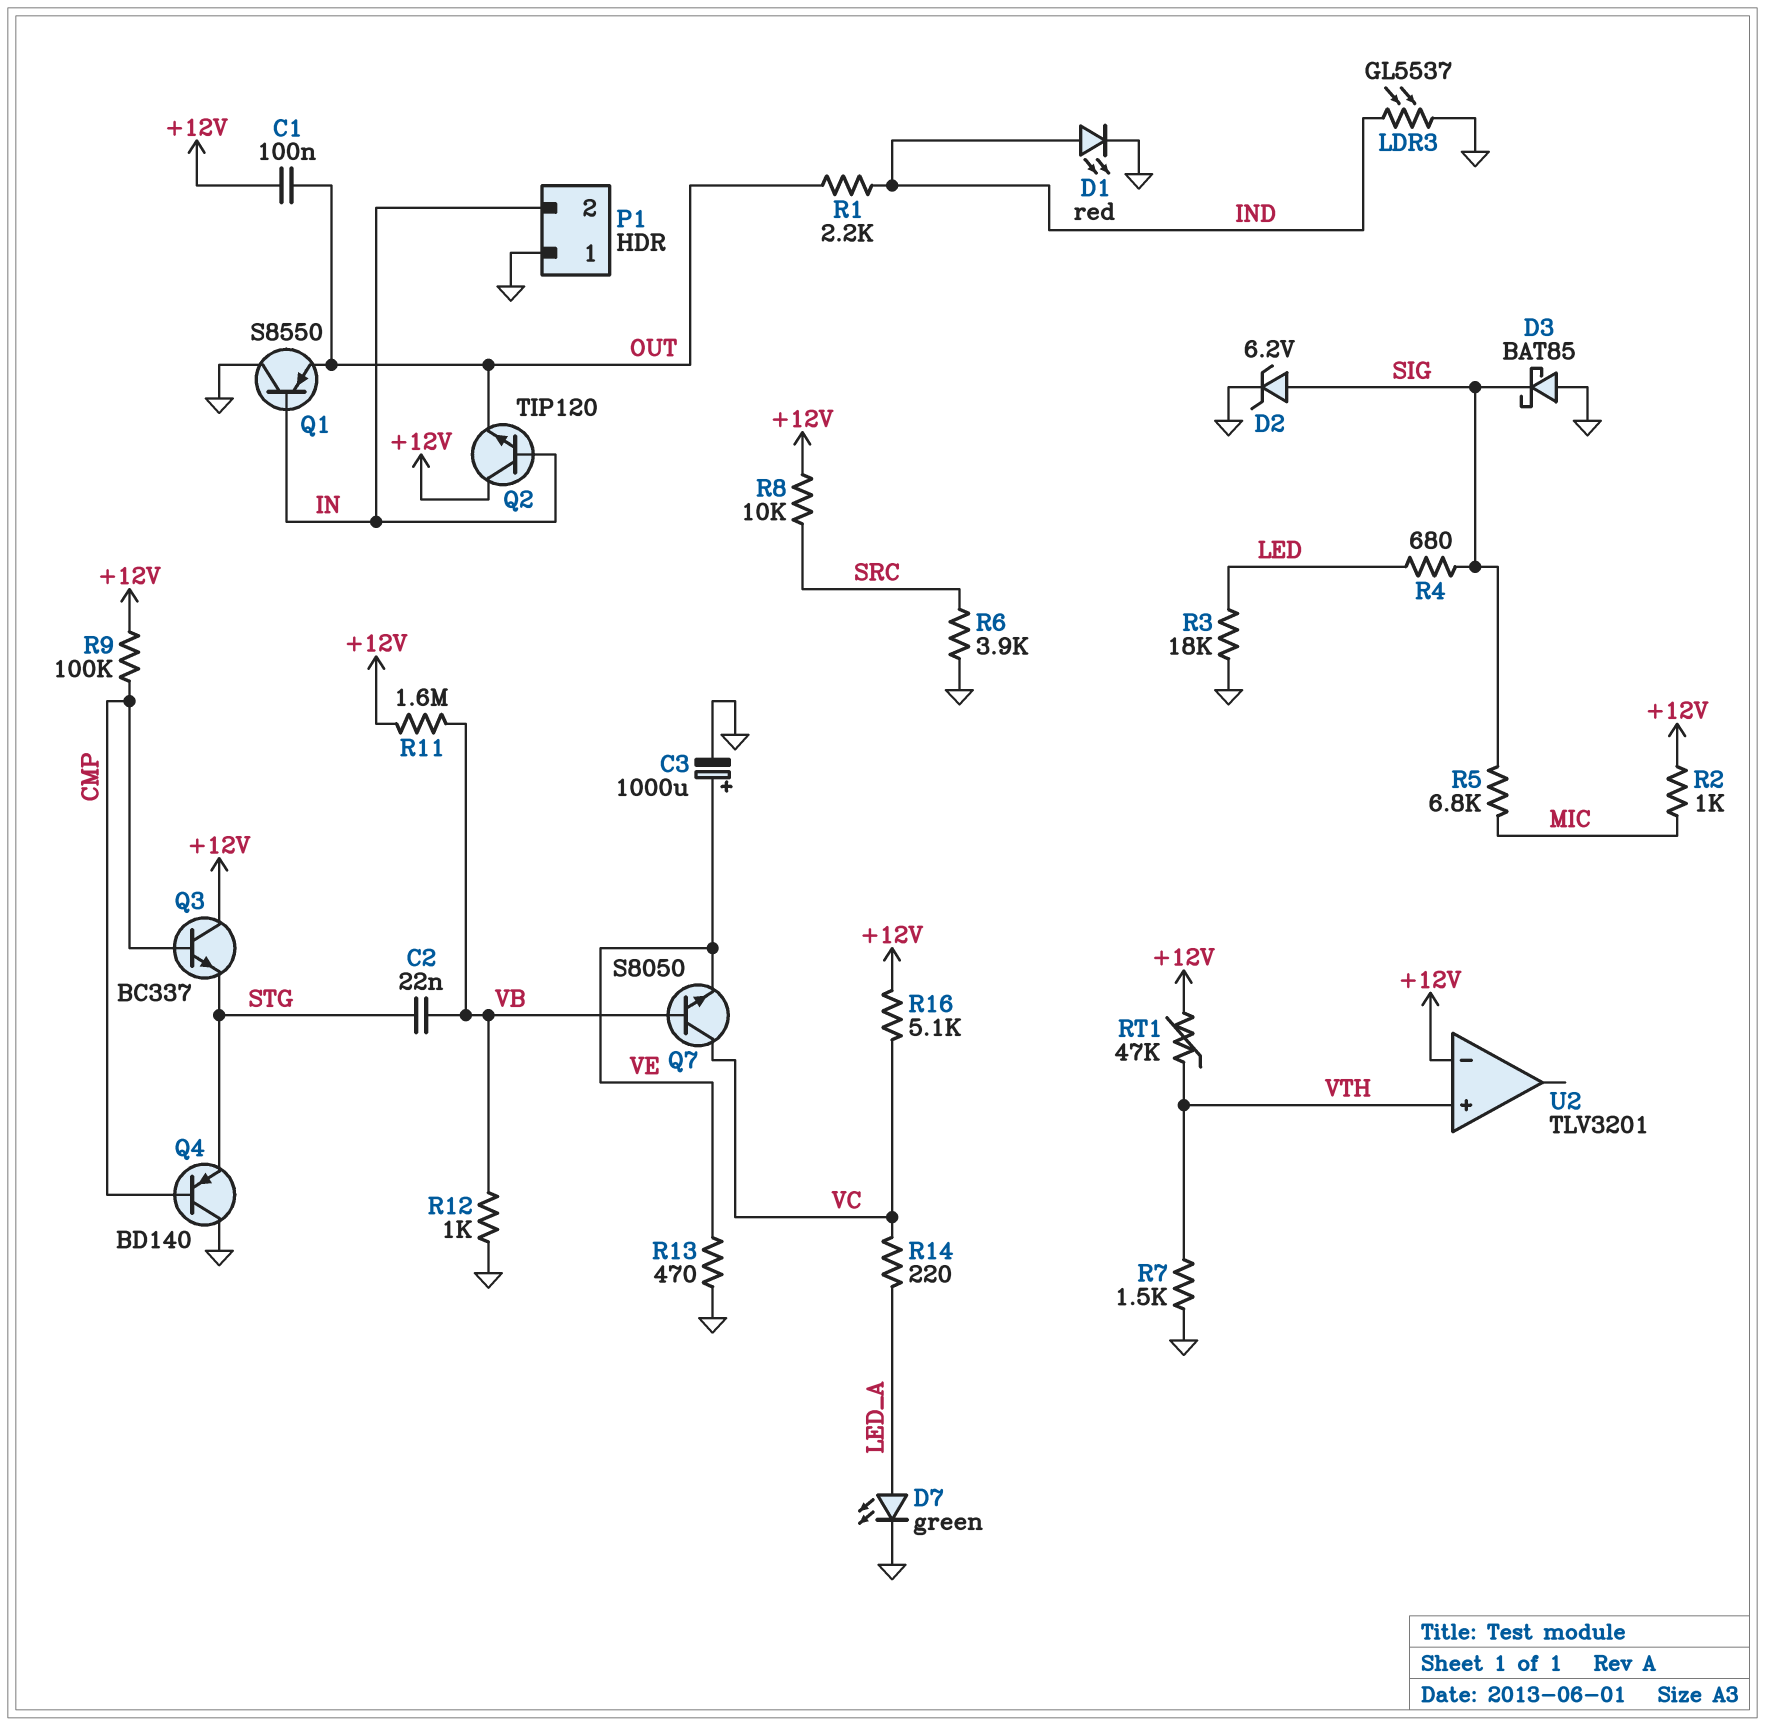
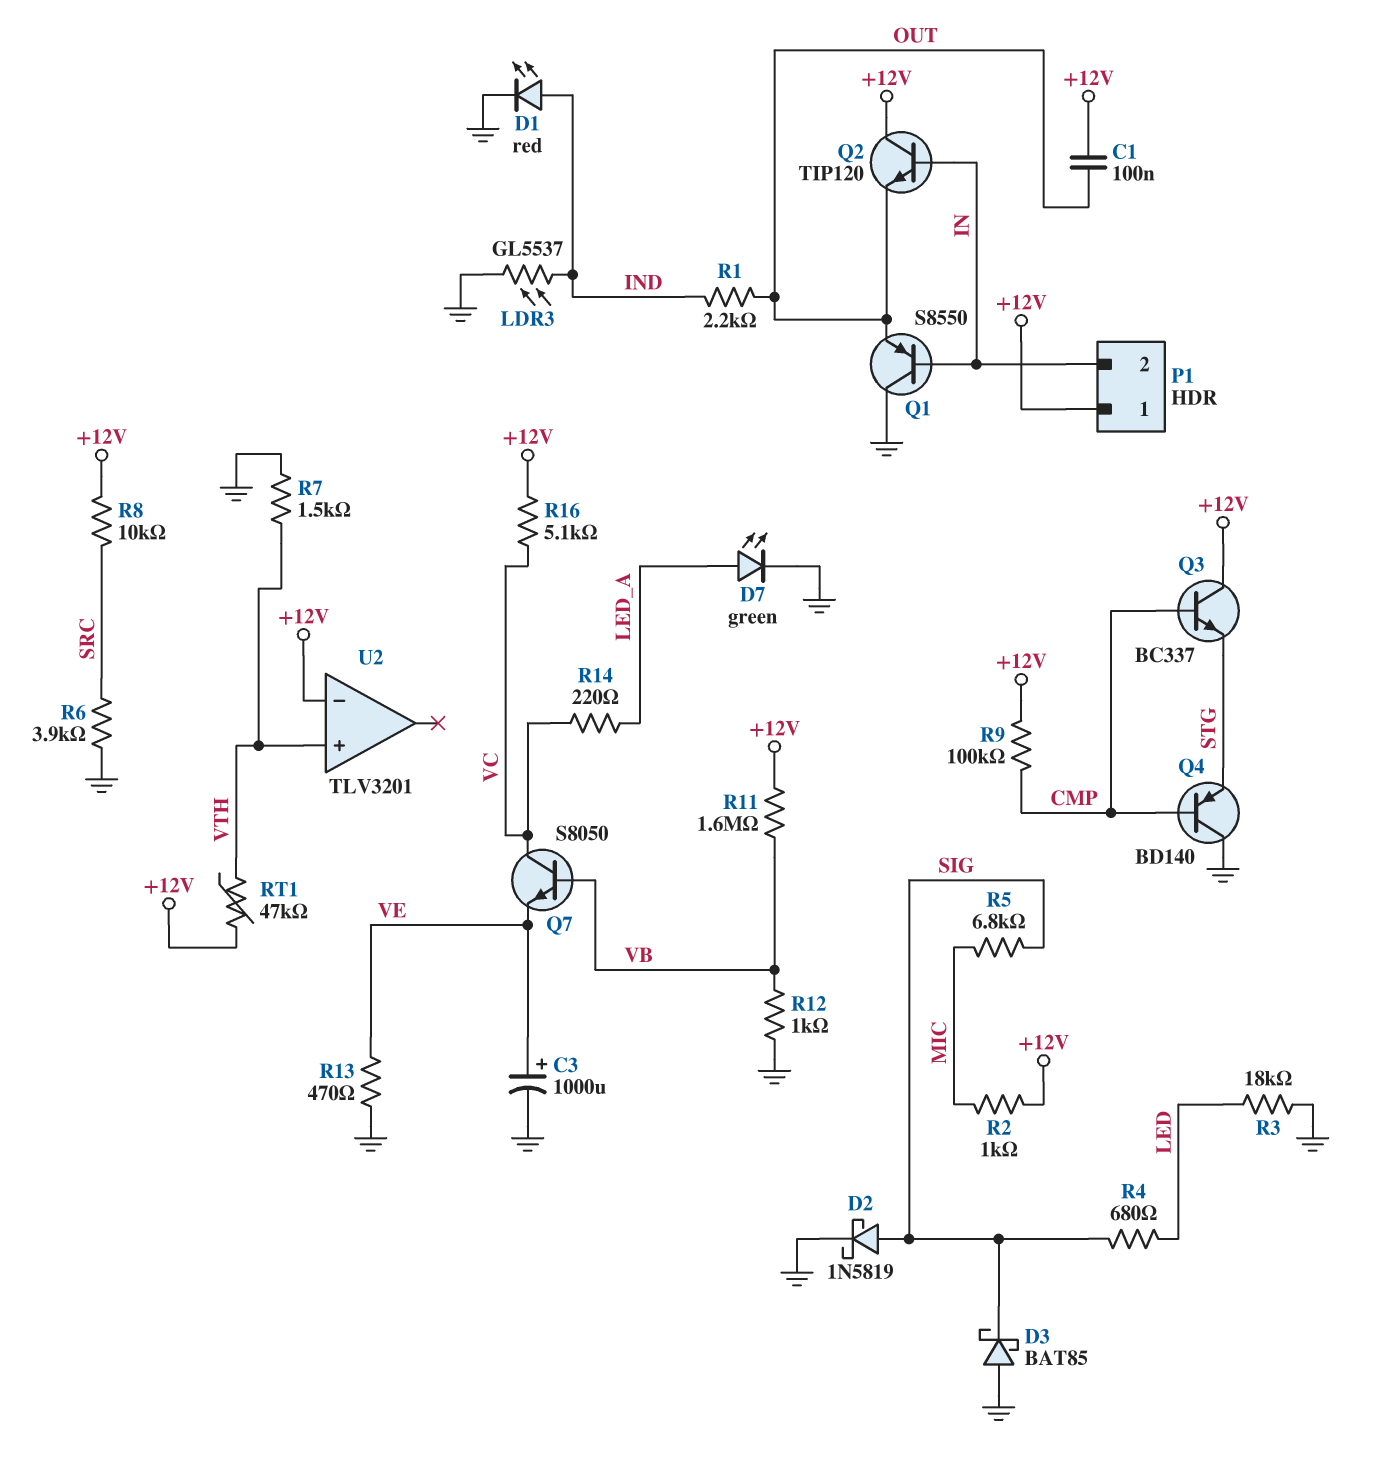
C2: 22nF (STG, VB) -> none
D2: zener 6.2V (A SIG, K GND) -> schottky 1N5819 (A SIG, K GND)
P1 pin 1: GND -> +12V

